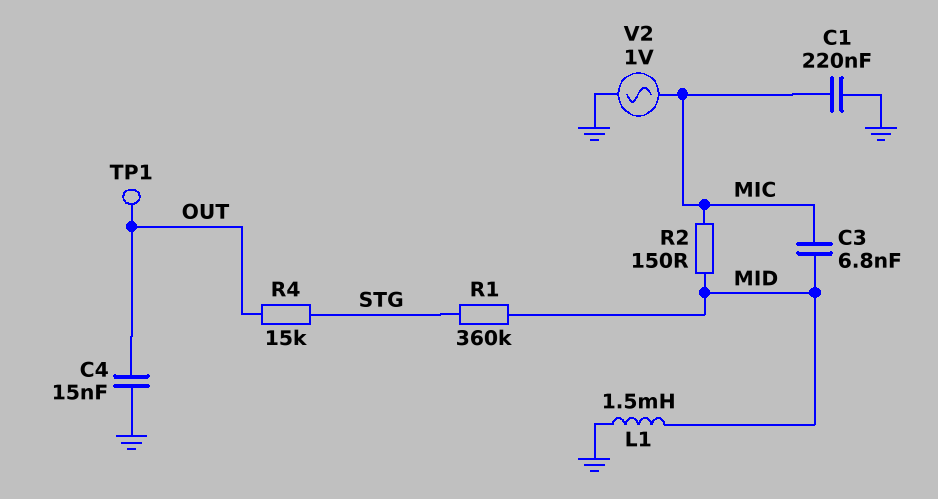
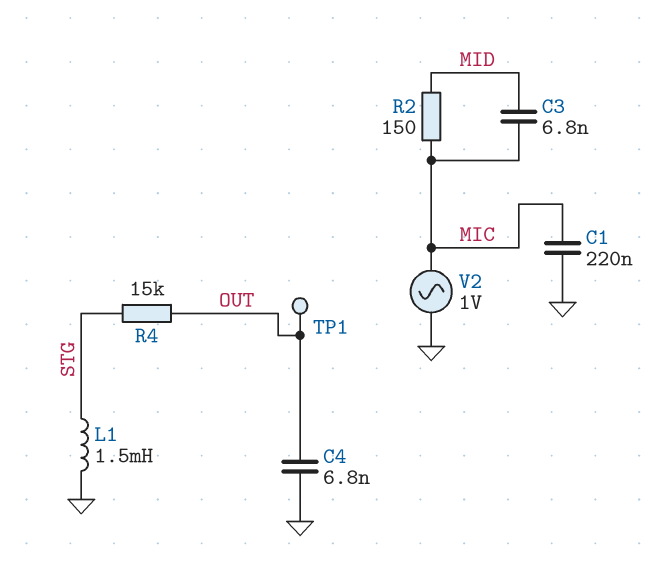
C4: 15nF (GND, OUT) -> 6.8nF (GND, OUT)
L1: 1.5mH (GND, MID) -> 1.5mH (GND, STG)
R1: 360k (MID, STG) -> none

